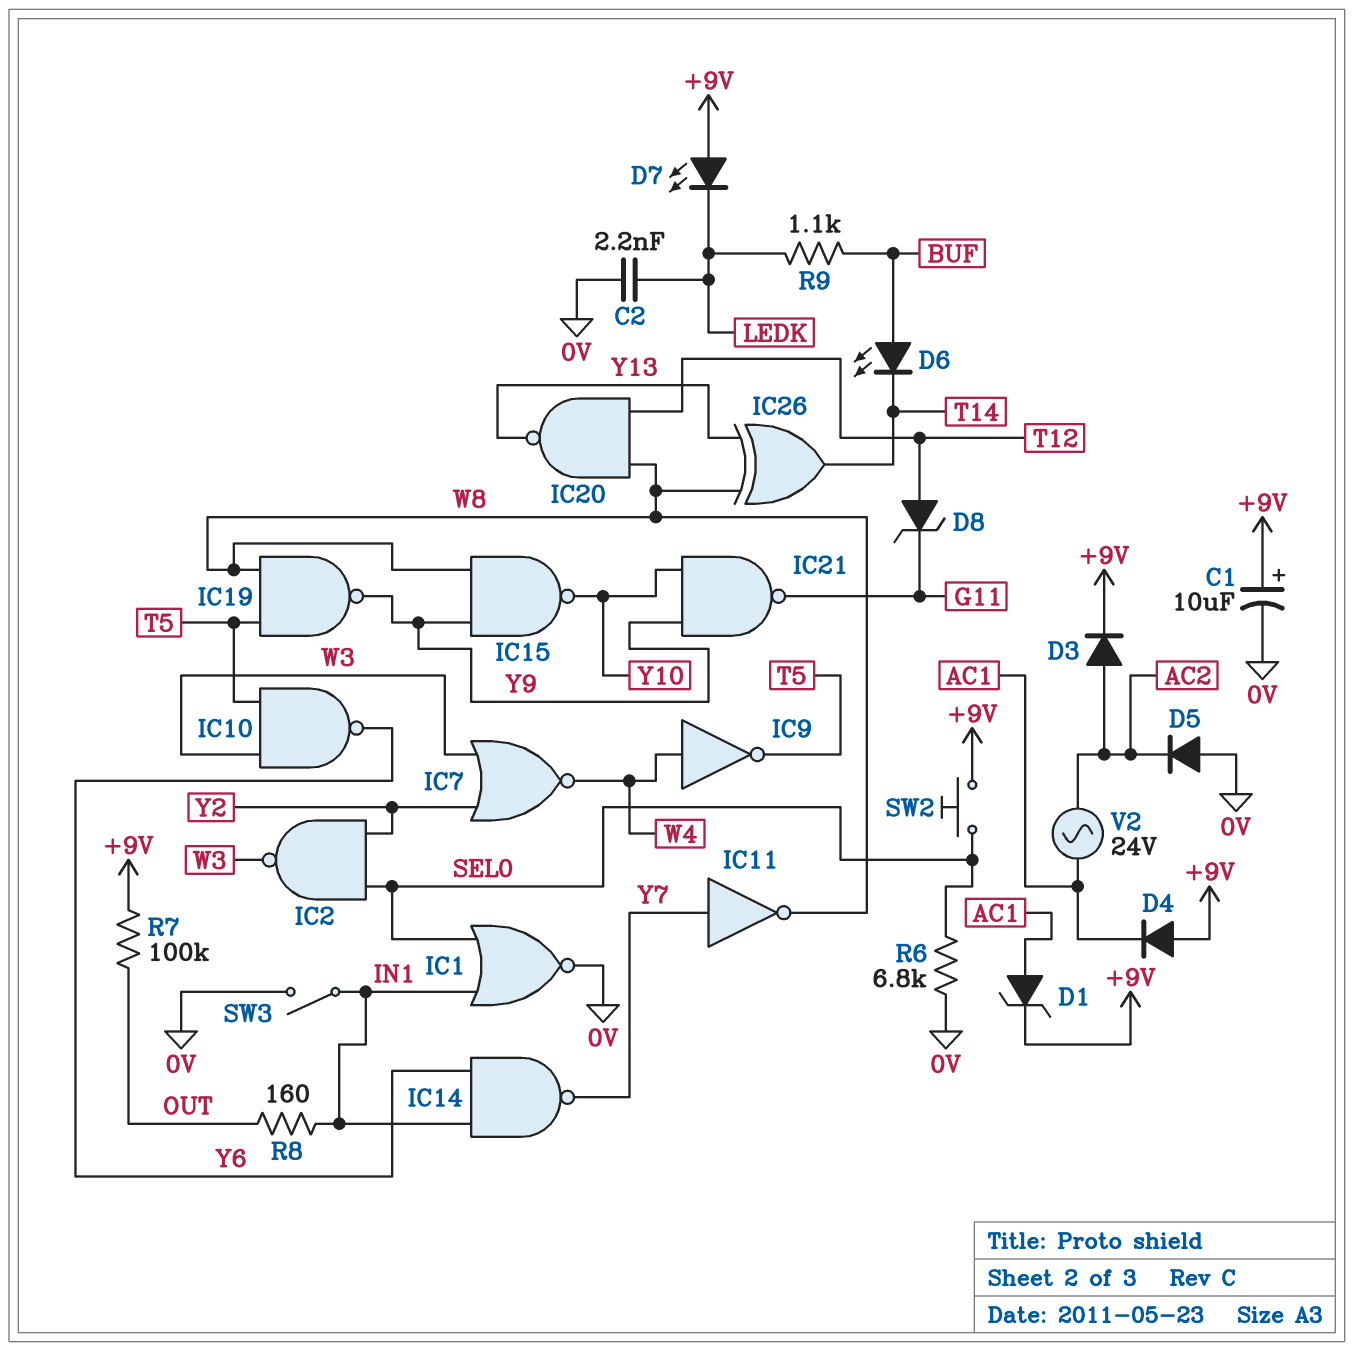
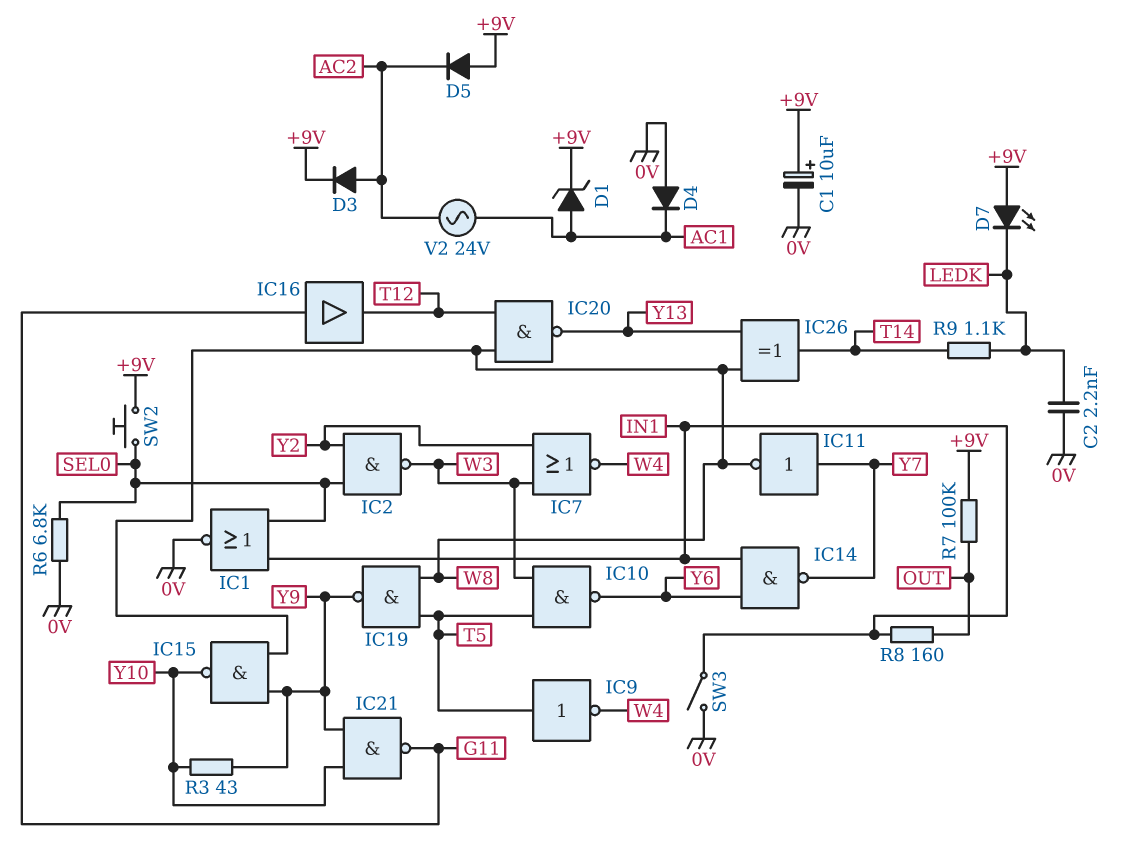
D4: diode (A +9V, K AC1) -> diode (A 0V, K AC1)
D5: diode (A 0V, K AC2) -> diode (A +9V, K AC2)
D6: LED (A BUF, K T14) -> none
D8: zener (A T12, K G11) -> none
IC9: NOT (in W4, out T5) -> NOT (in T5, out W4)
IC16: none -> buffer (in G11, out T12)
R3: none -> 43 (Y9, Y10)
R9: 1.1k (BUF, LEDK) -> 1.1k (LEDK, T14)

